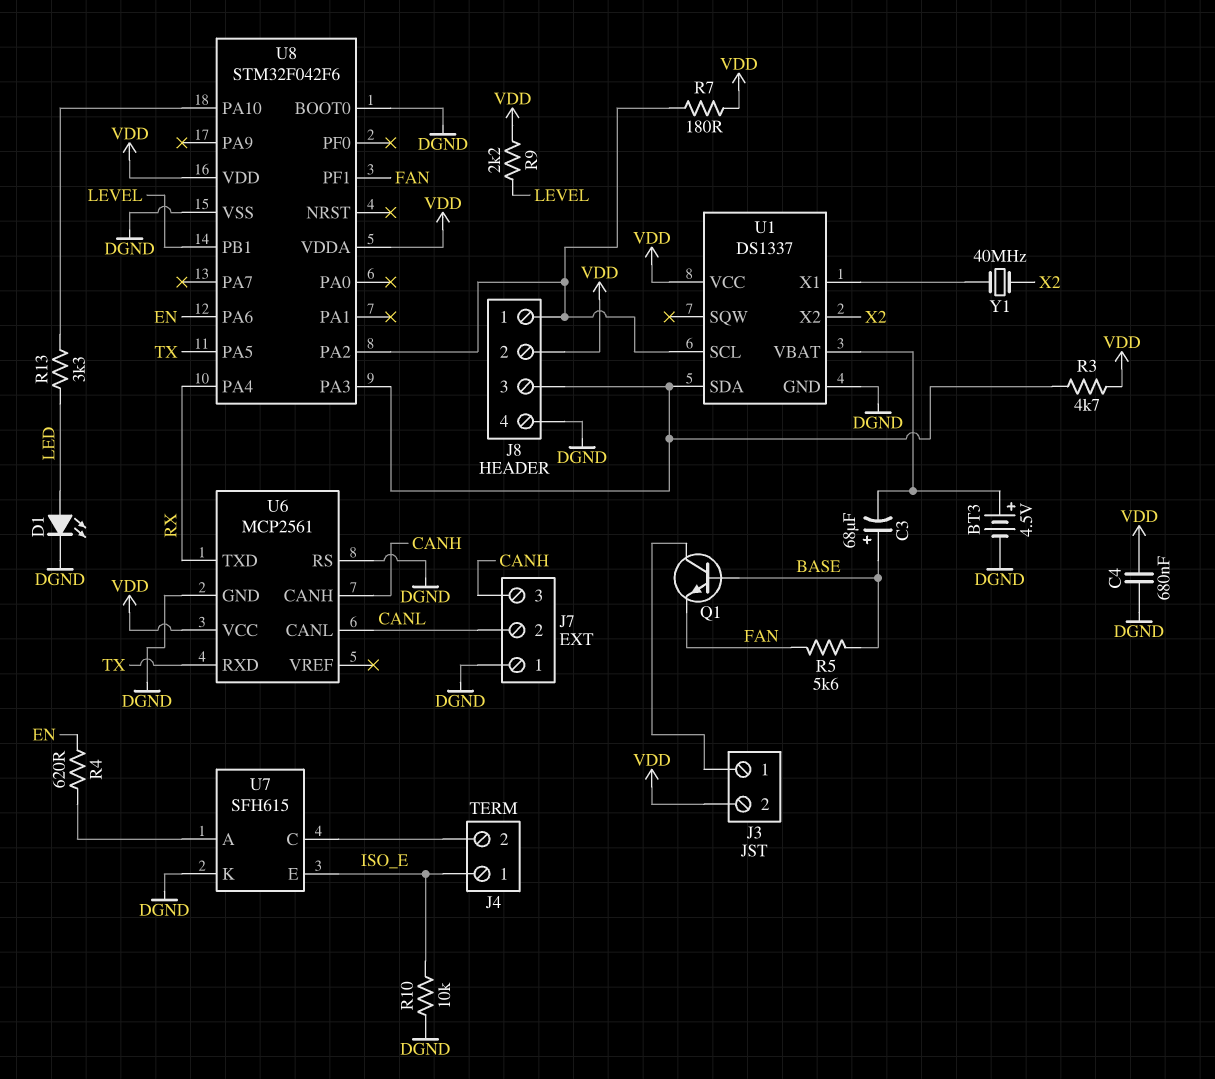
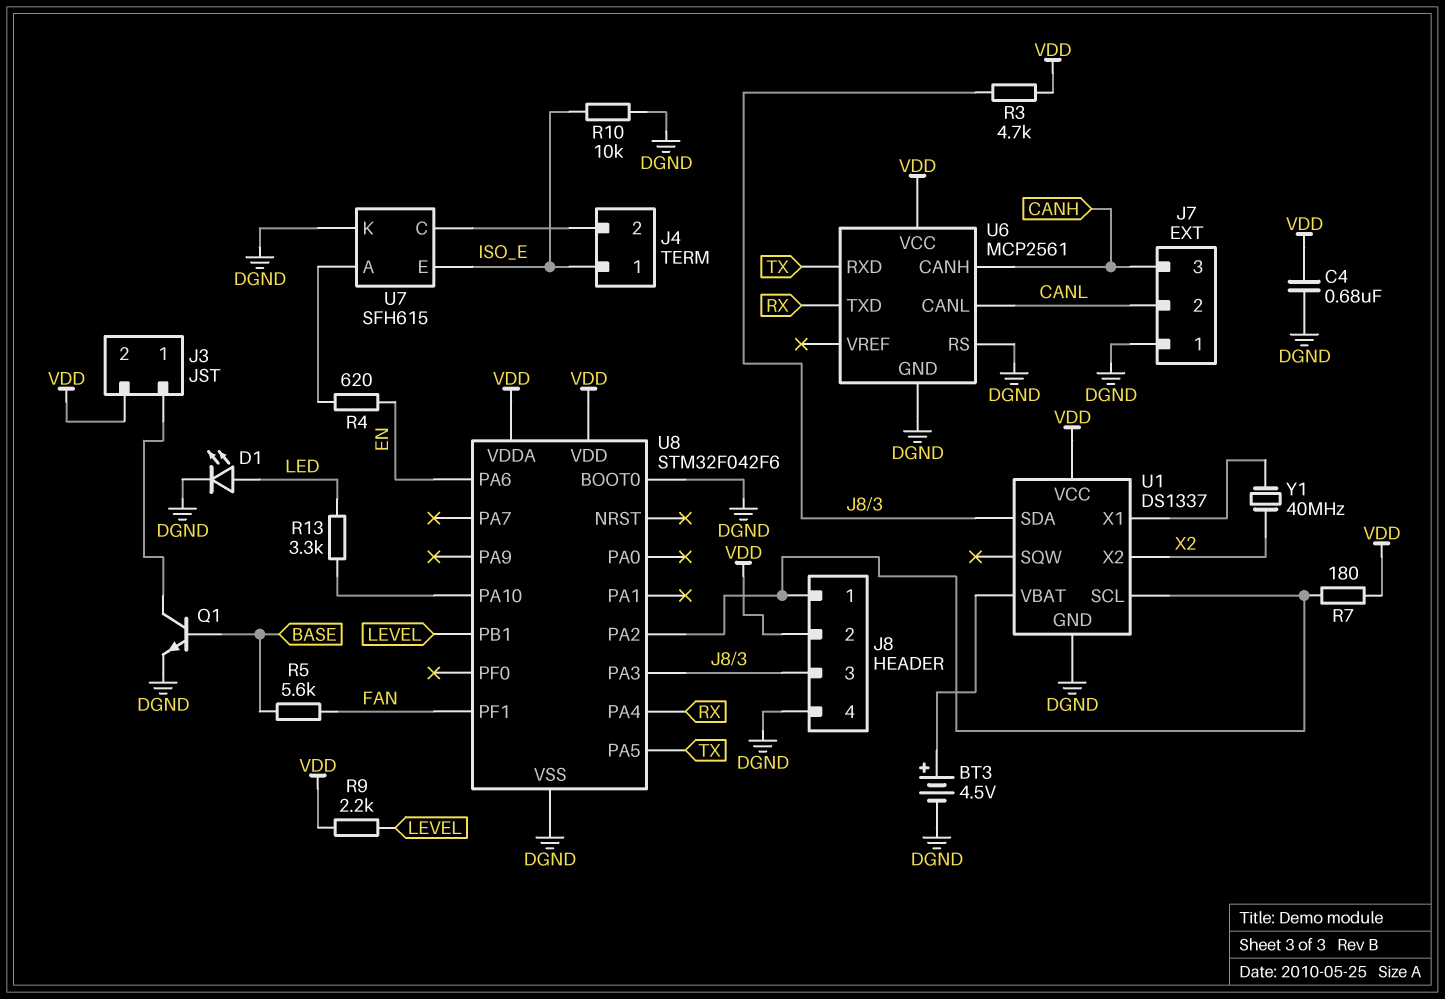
C3: 68uF (plus BASE, minus U1/VBAT) -> none
Q1: NPN (B BASE, C J3/1, E FAN) -> NPN (B BASE, C J3/1, E DGND)

